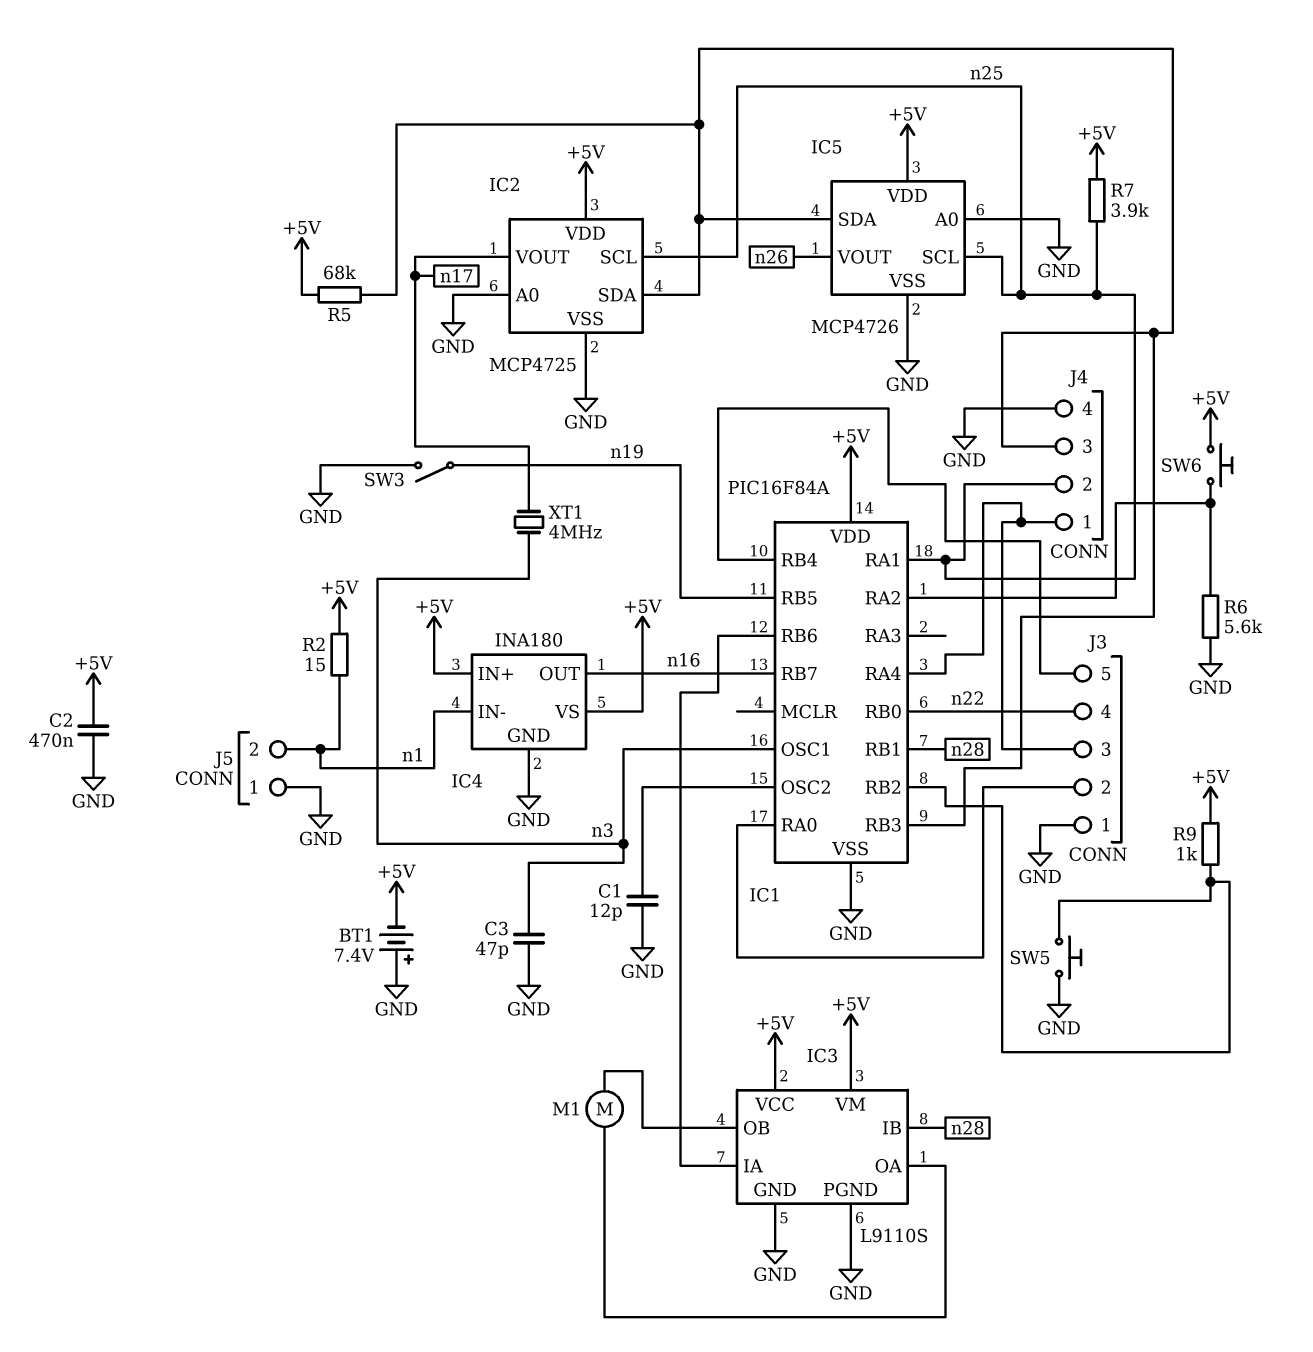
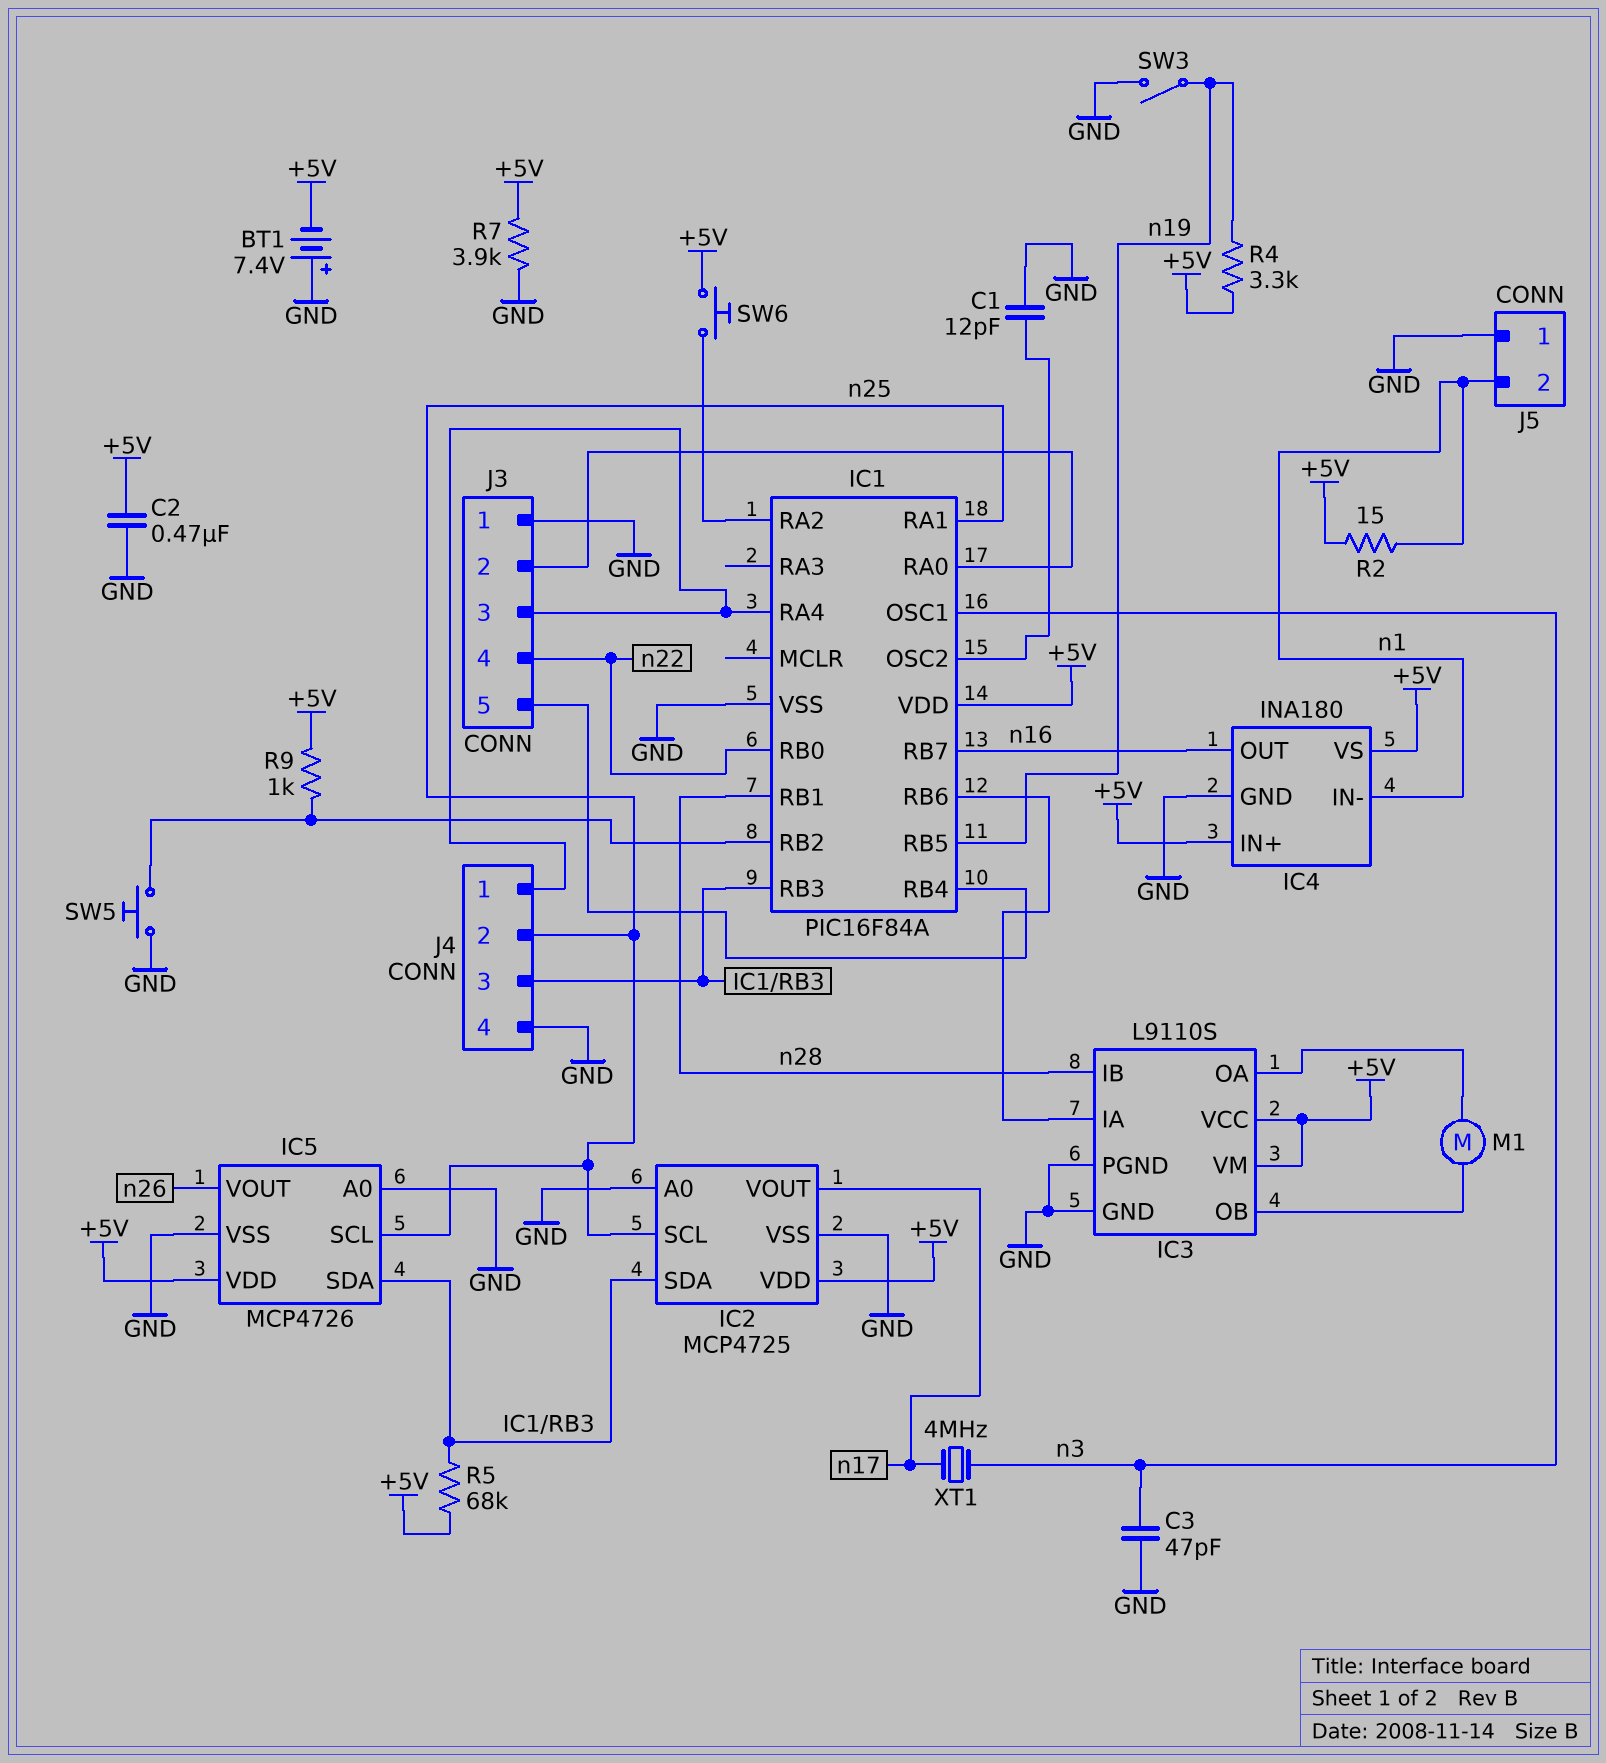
R4: none -> 3.3k (+5V, n19)
R6: 5.6k (GND, IC1/RA2) -> none
R7: 3.9k (+5V, n25) -> 3.9k (+5V, GND)

